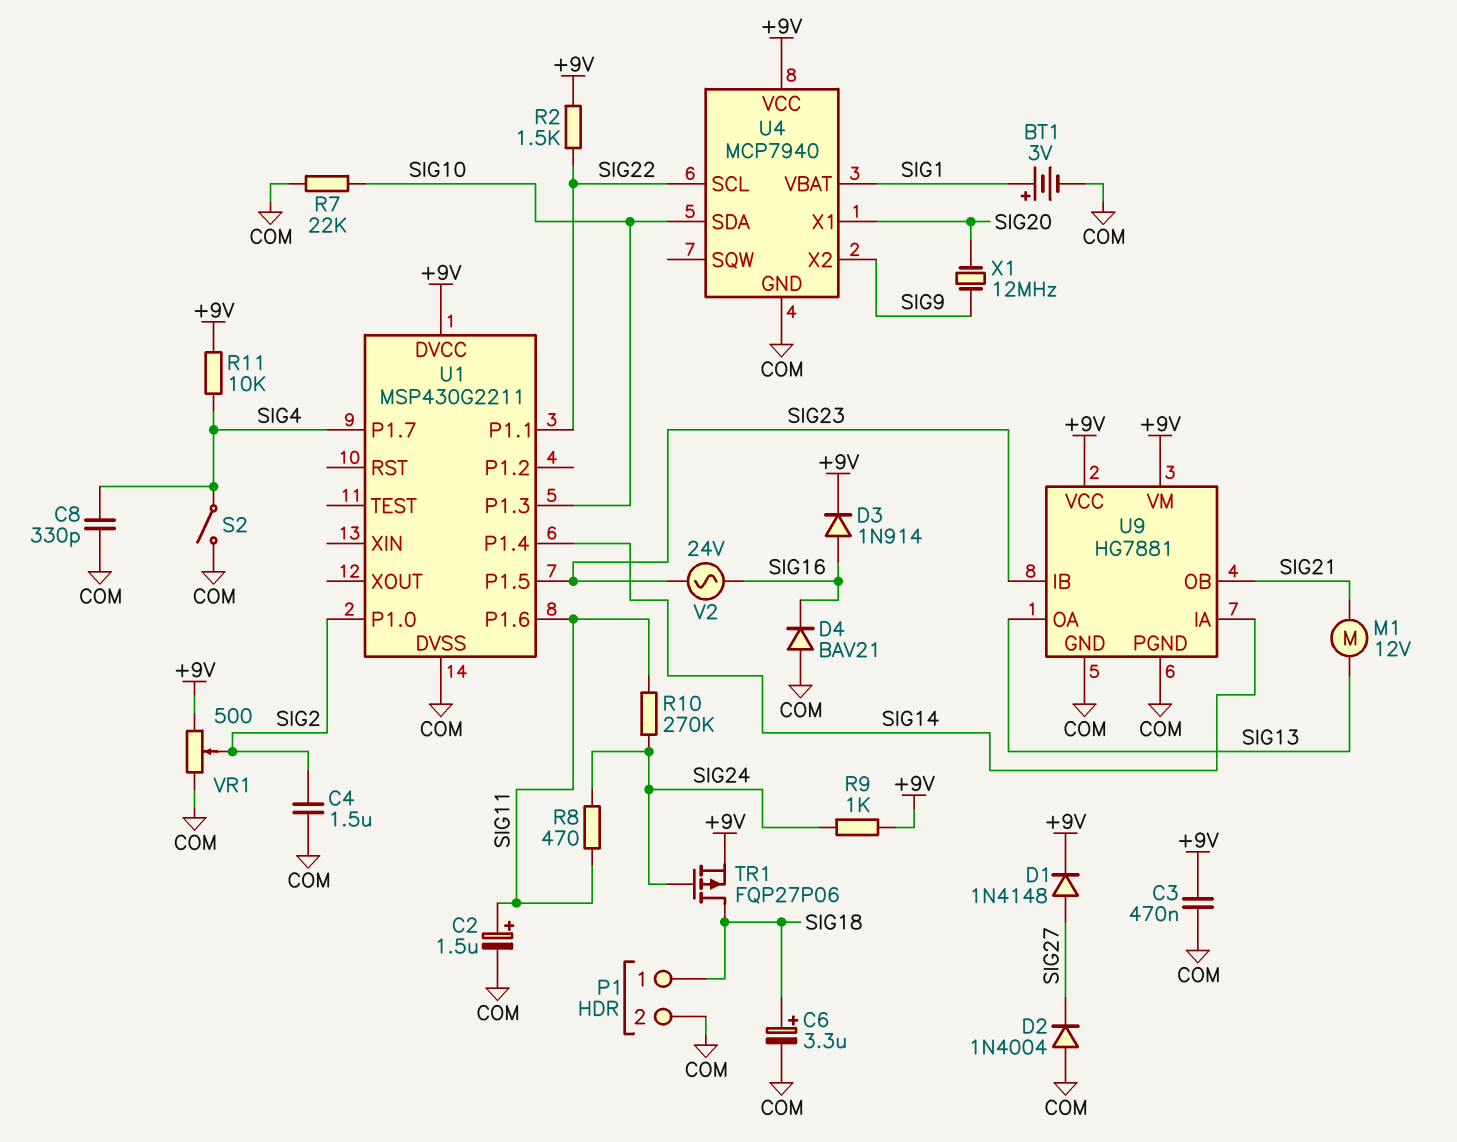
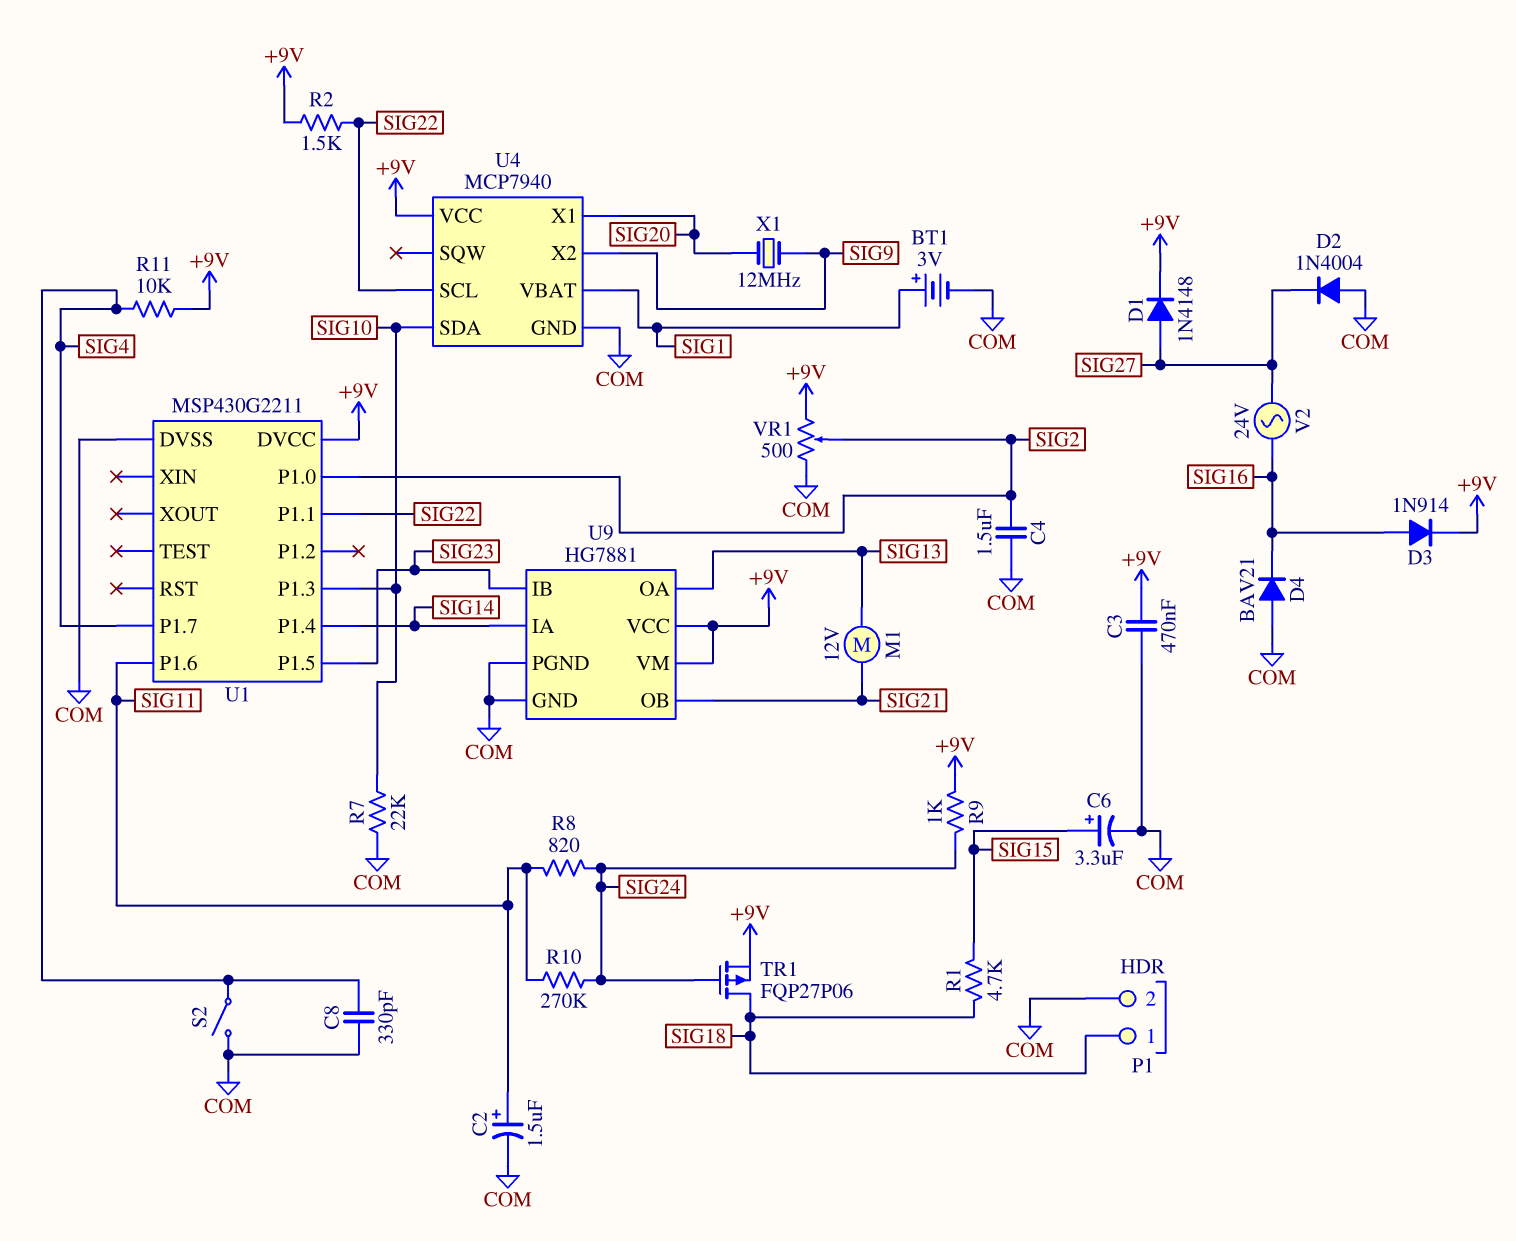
C6: 3.3uF (plus SIG18, minus COM) -> 3.3uF (plus SIG15, minus COM)
R1: none -> 4.7k (SIG15, SIG18)
R8: 470 (SIG11, SIG24) -> 820 (SIG11, SIG24)
V2: AC 24V (SIG16, SIG23) -> AC 24V (SIG16, SIG27)

